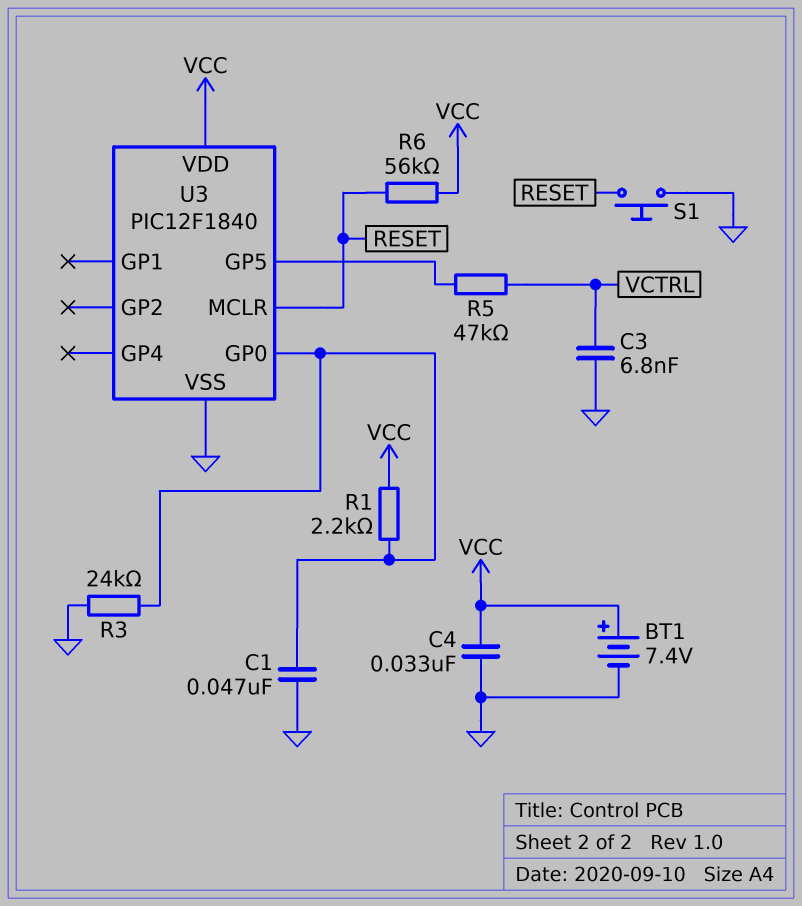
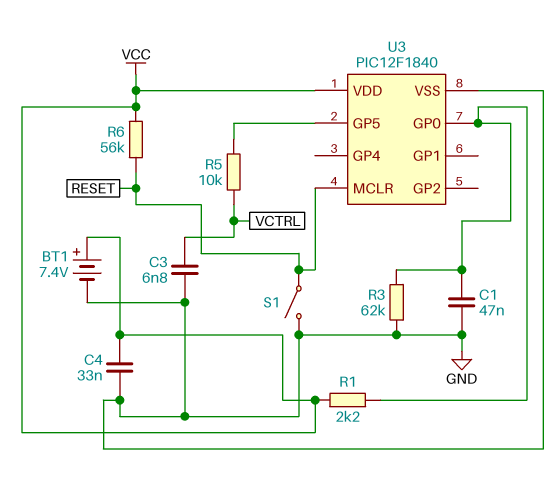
R3: 24k (GND, U3/GP0) -> 62k (GND, U3/GP0)
R5: 47k (U3/GP5, VCTRL) -> 10k (U3/GP5, VCTRL)
S1: button (GND, RESET) -> switch (GND, RESET)

